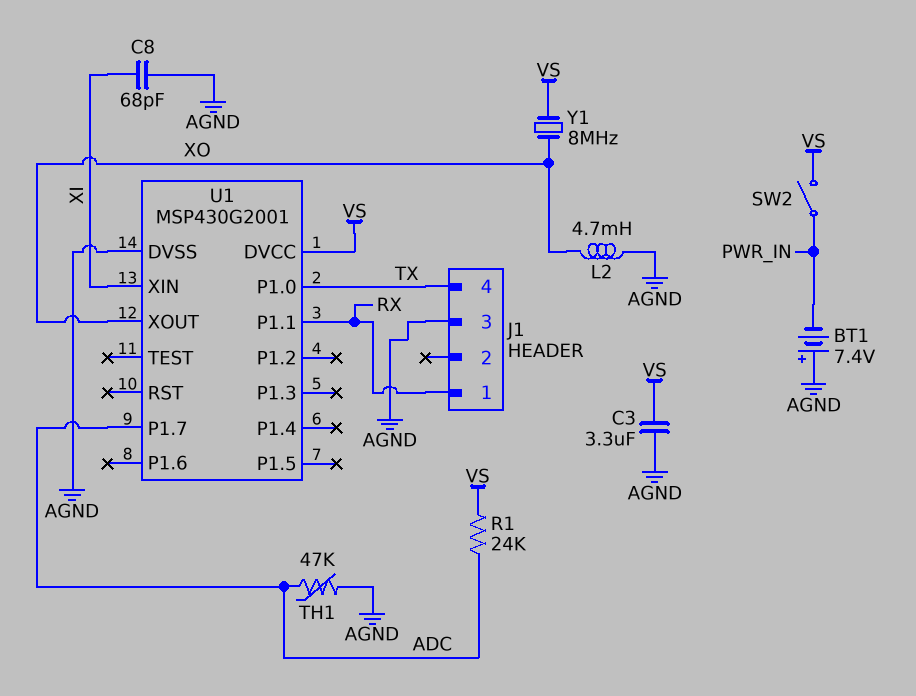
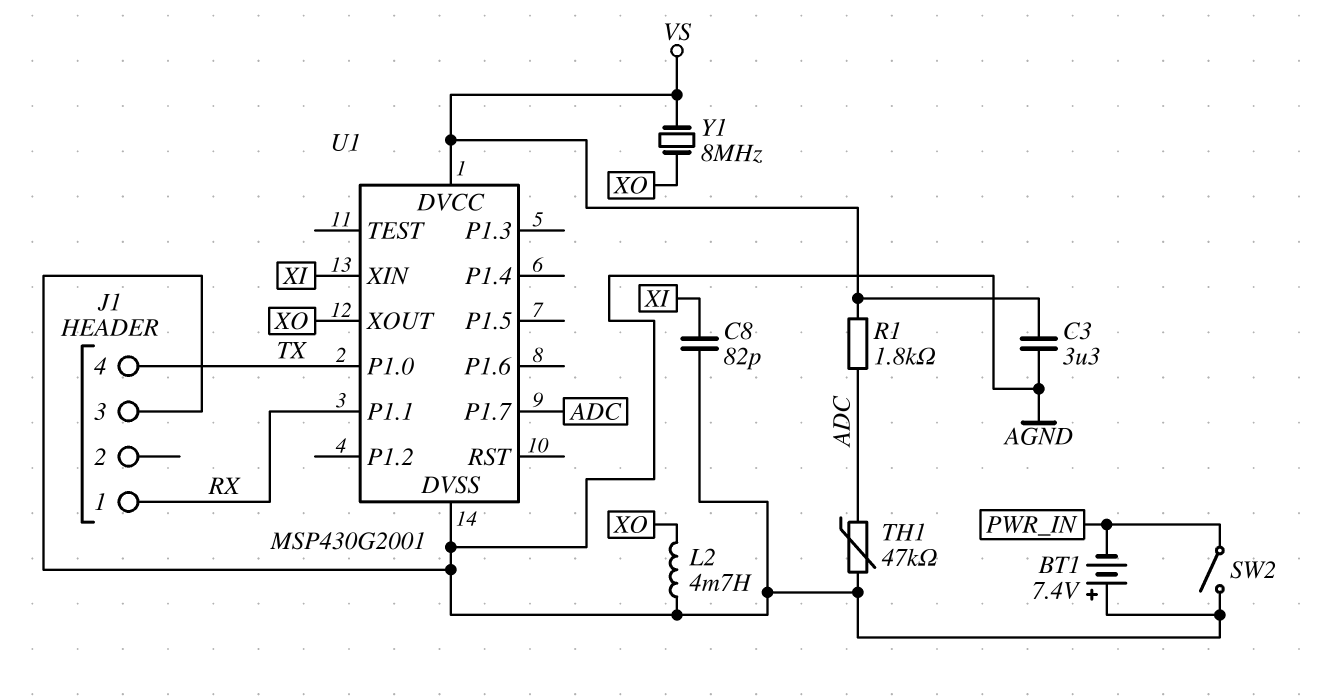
C8: 68pF (AGND, XI) -> 82pF (AGND, XI)
R1: 24k (ADC, VS) -> 1.8k (ADC, VS)
SW2: switch (PWR_IN, VS) -> switch (AGND, PWR_IN)

